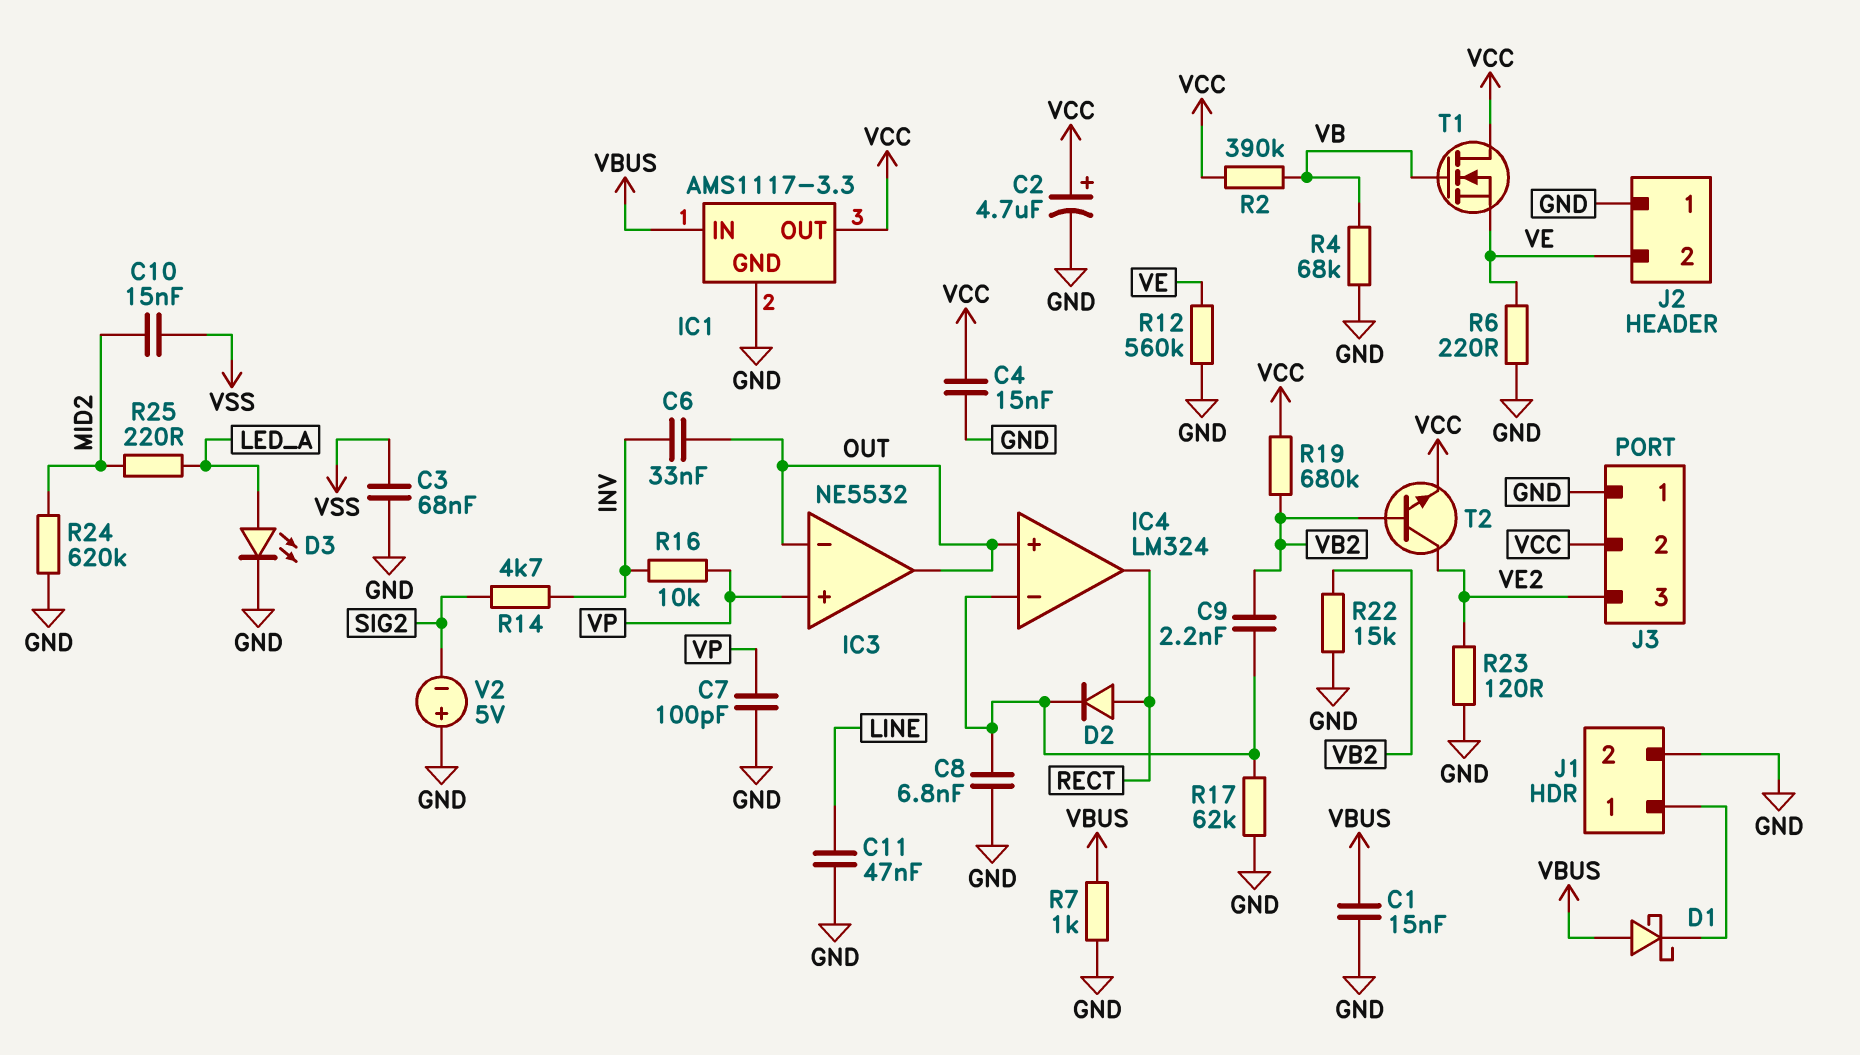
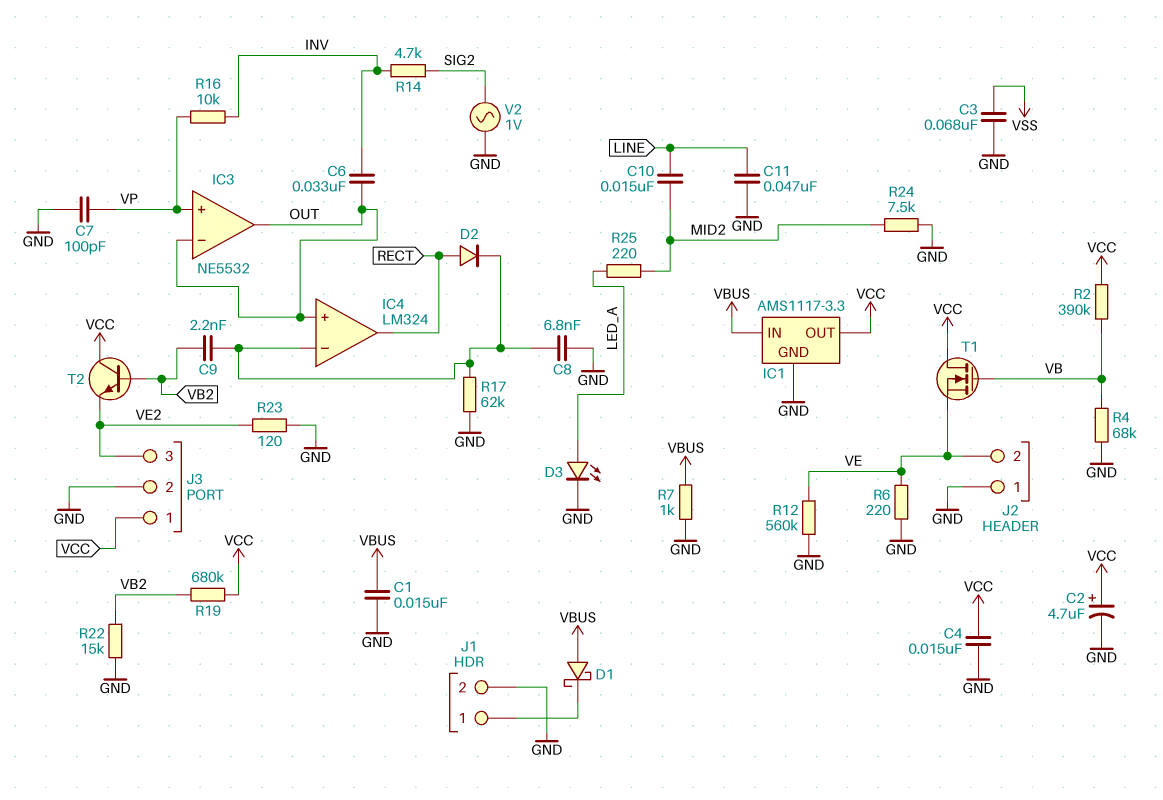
C10: 15nF (MID2, VSS) -> 15nF (LINE, MID2)
J3 pin 1: GND -> VCC
J3 pin 2: VCC -> GND
R24: 620k (GND, MID2) -> 7.5k (GND, MID2)
T2: NPN (B VB2, C VE2, E VCC) -> NPN (B VB2, C VCC, E VE2)
V2: 5V (plus GND, minus SIG2) -> AC 1V (GND, SIG2)

